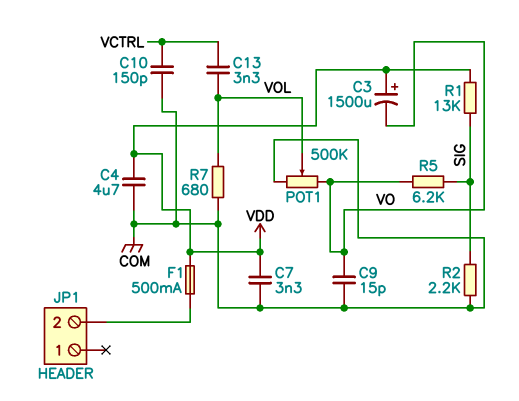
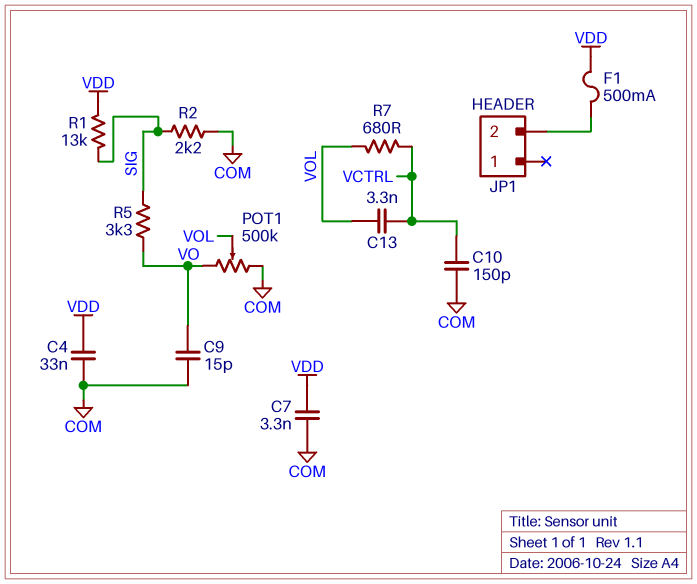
C3: 1500uF (plus VDD, minus VO) -> none
C4: 4.7uF (COM, VDD) -> 33nF (COM, VDD)
R5: 6.2k (SIG, VO) -> 3.3k (SIG, VO)
R7: 680 (COM, VOL) -> 680 (VCTRL, VOL)

